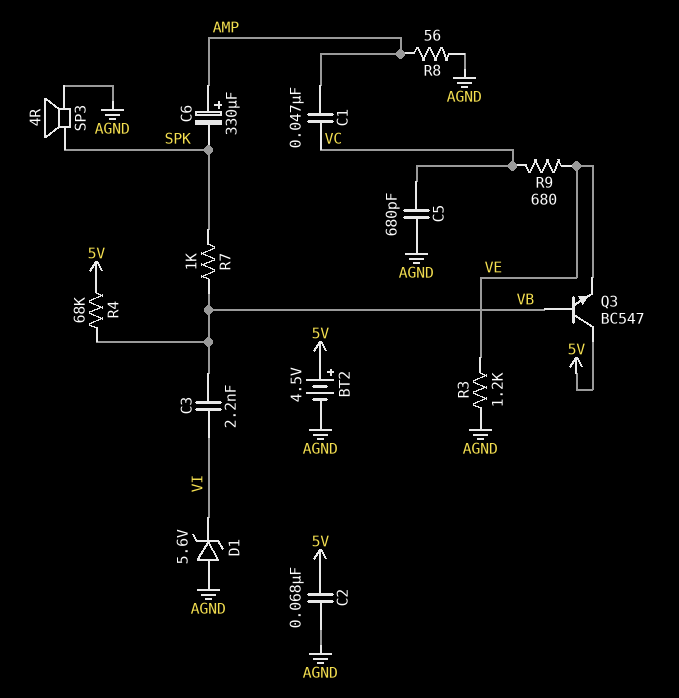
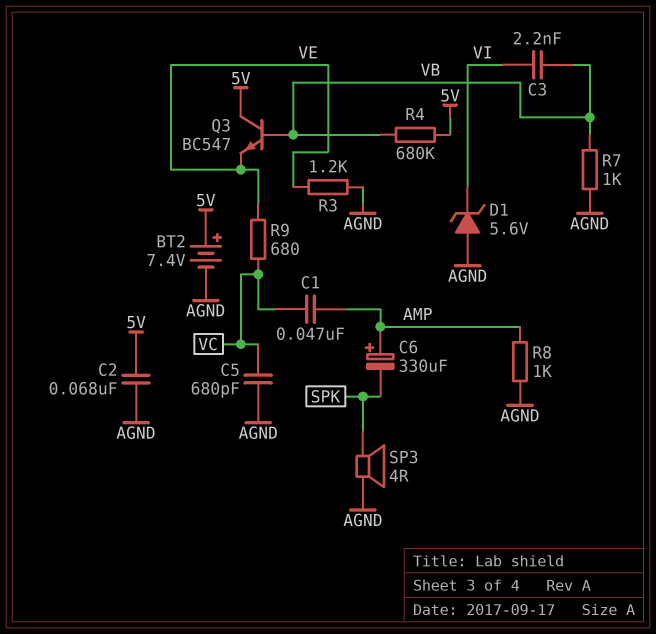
BT2: 4.5V (plus 5V, minus AGND) -> 7.4V (plus 5V, minus AGND)
R4: 68k (5V, VB) -> 680k (5V, VB)
R7: 1k (SPK, VB) -> 1k (AGND, VB)
R8: 56 (AGND, AMP) -> 1k (AGND, AMP)

